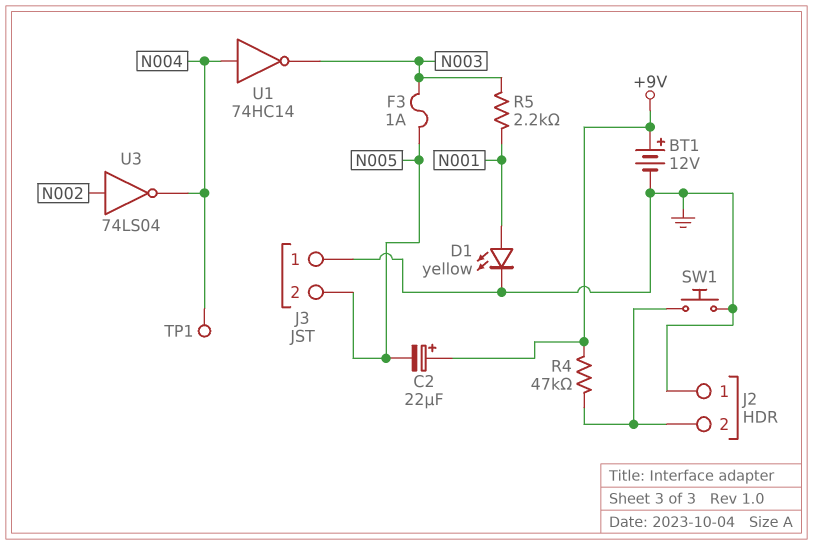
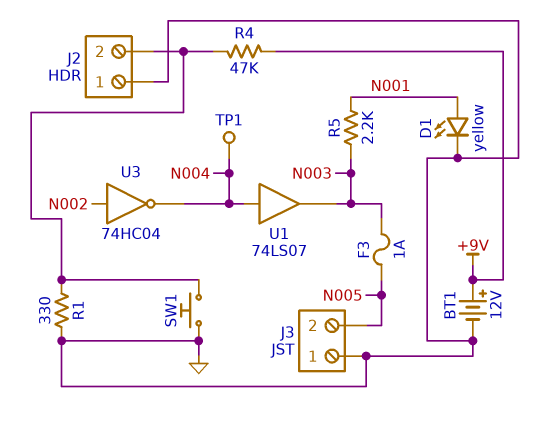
C2: 22uF (plus +9V, minus N005) -> none
R1: none -> 330 (GND, J2/2)
U1: NOT 74HC14 (in N004, out N003) -> buffer 74LS07 (in N004, out N003)
U3: NOT 74LS04 (in N002, out N004) -> NOT 74HC04 (in N002, out N004)

